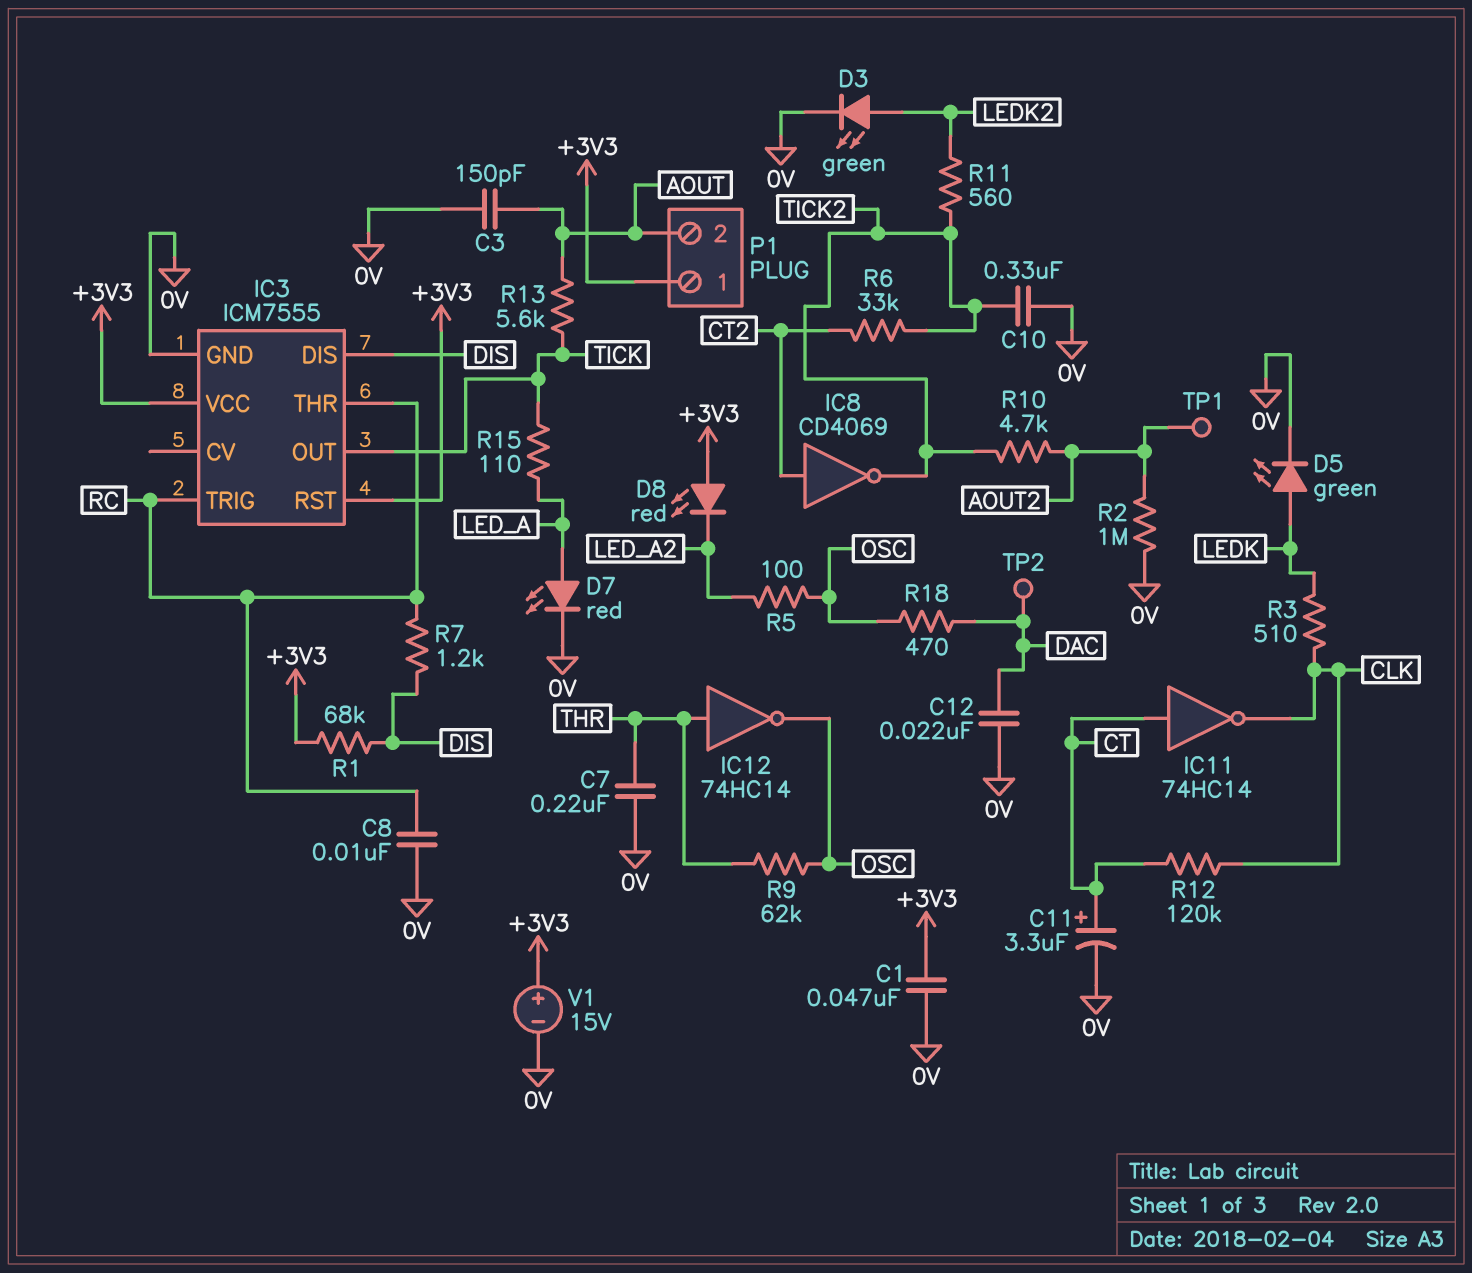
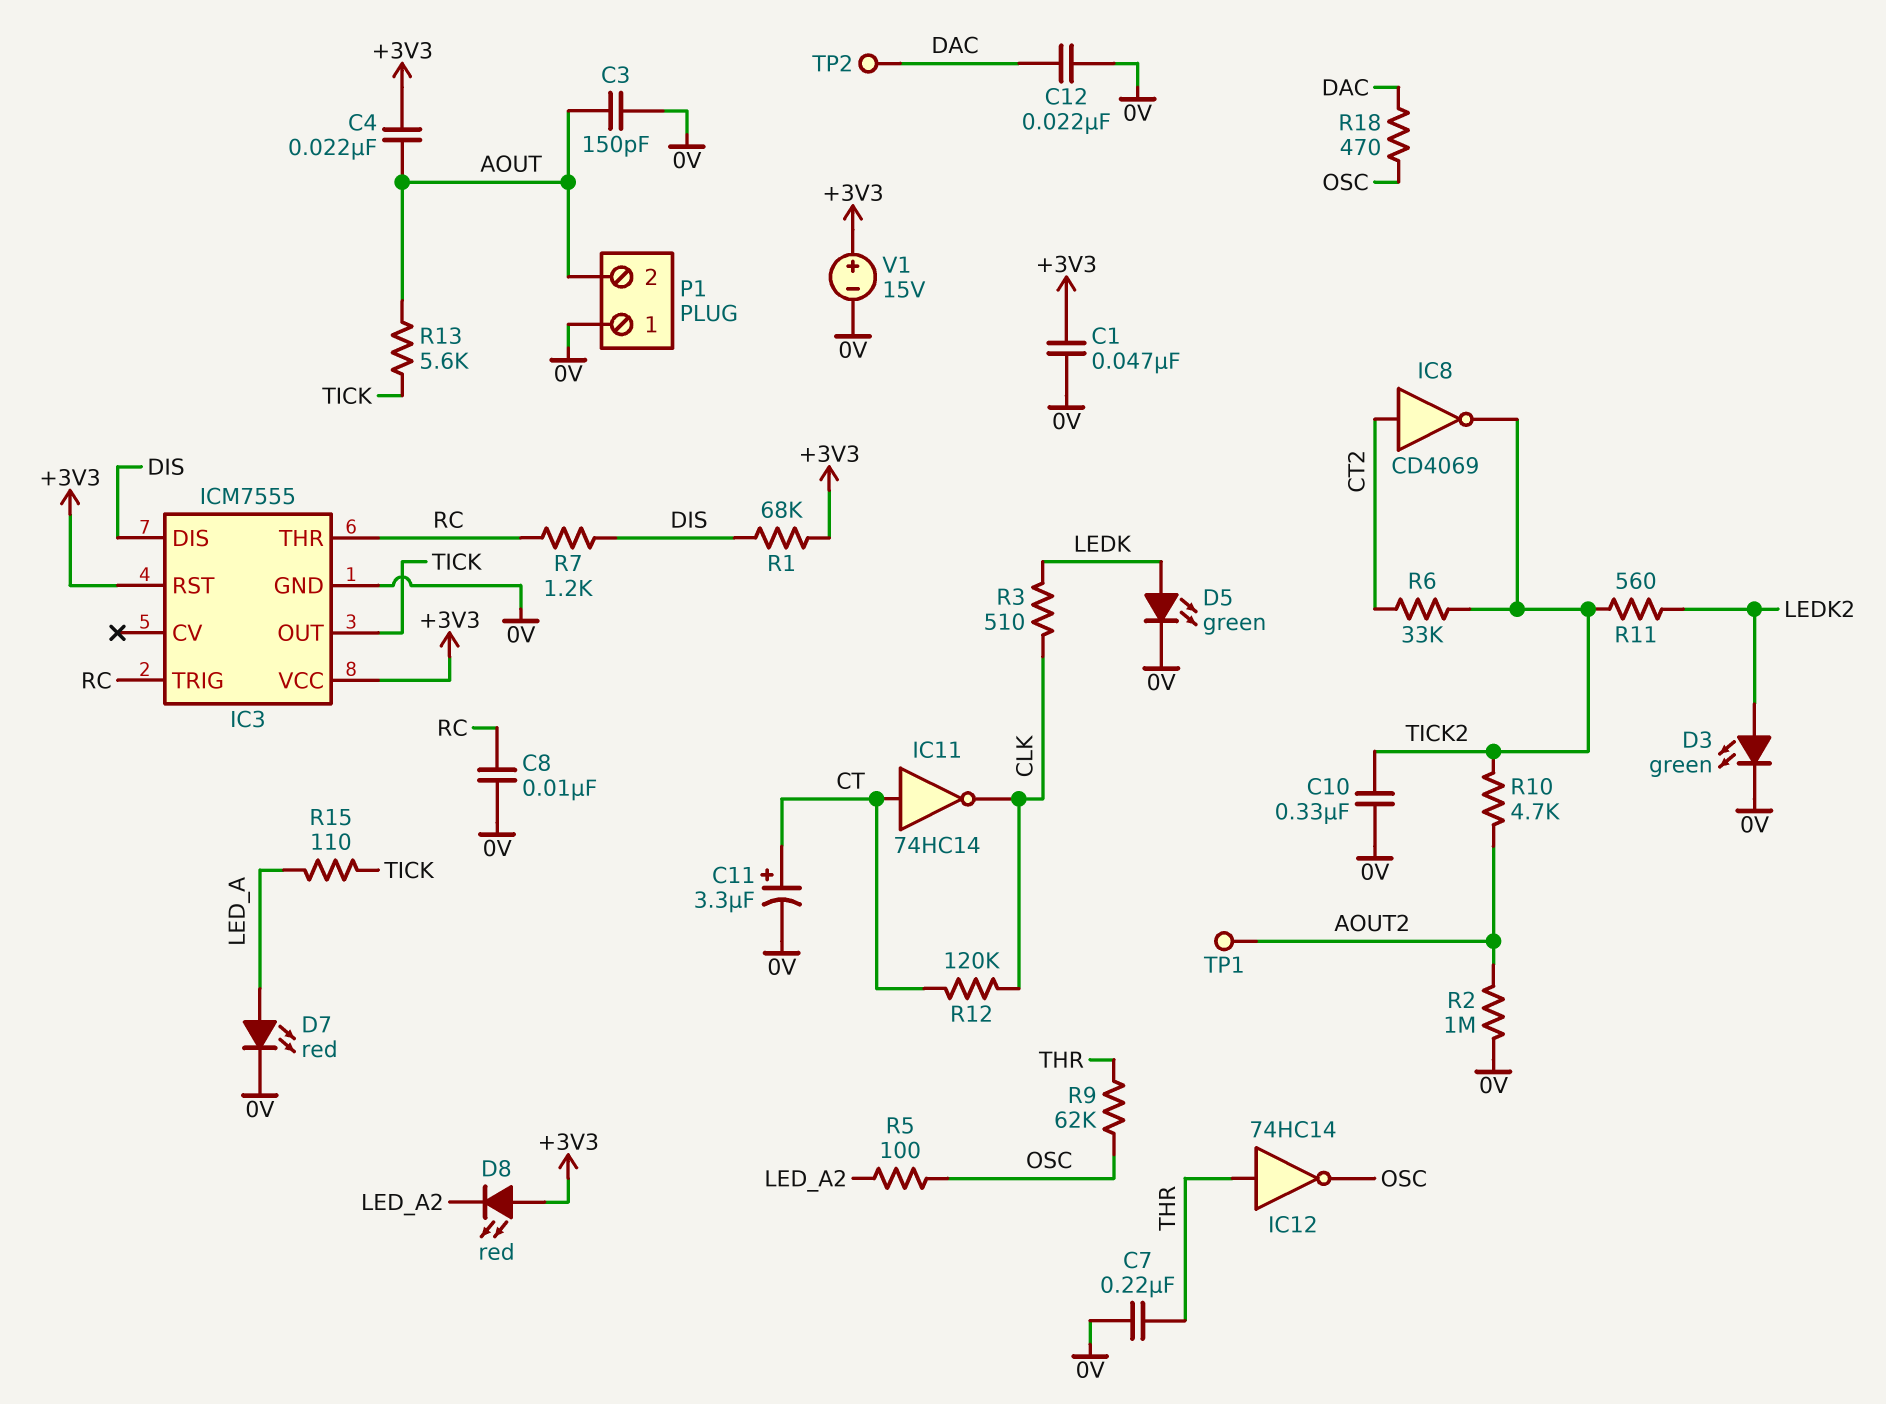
C4: none -> 22nF (+3V3, AOUT)
P1 pin 1: +3V3 -> 0V

